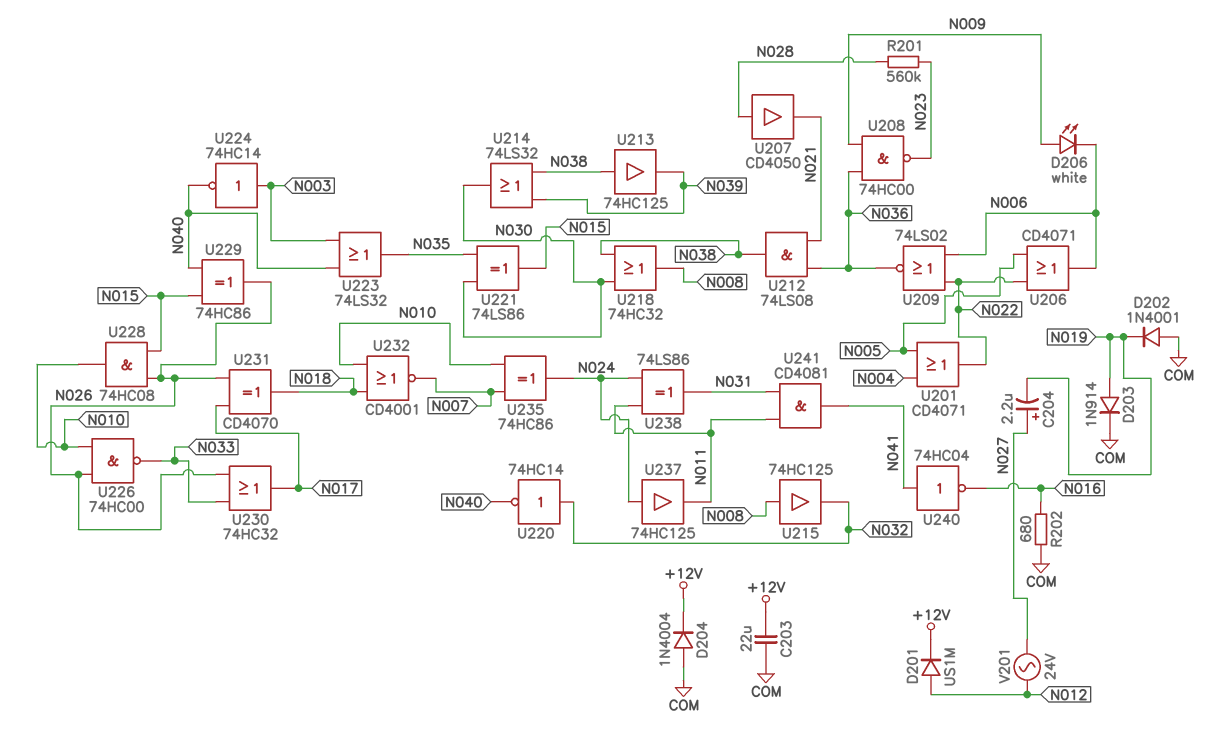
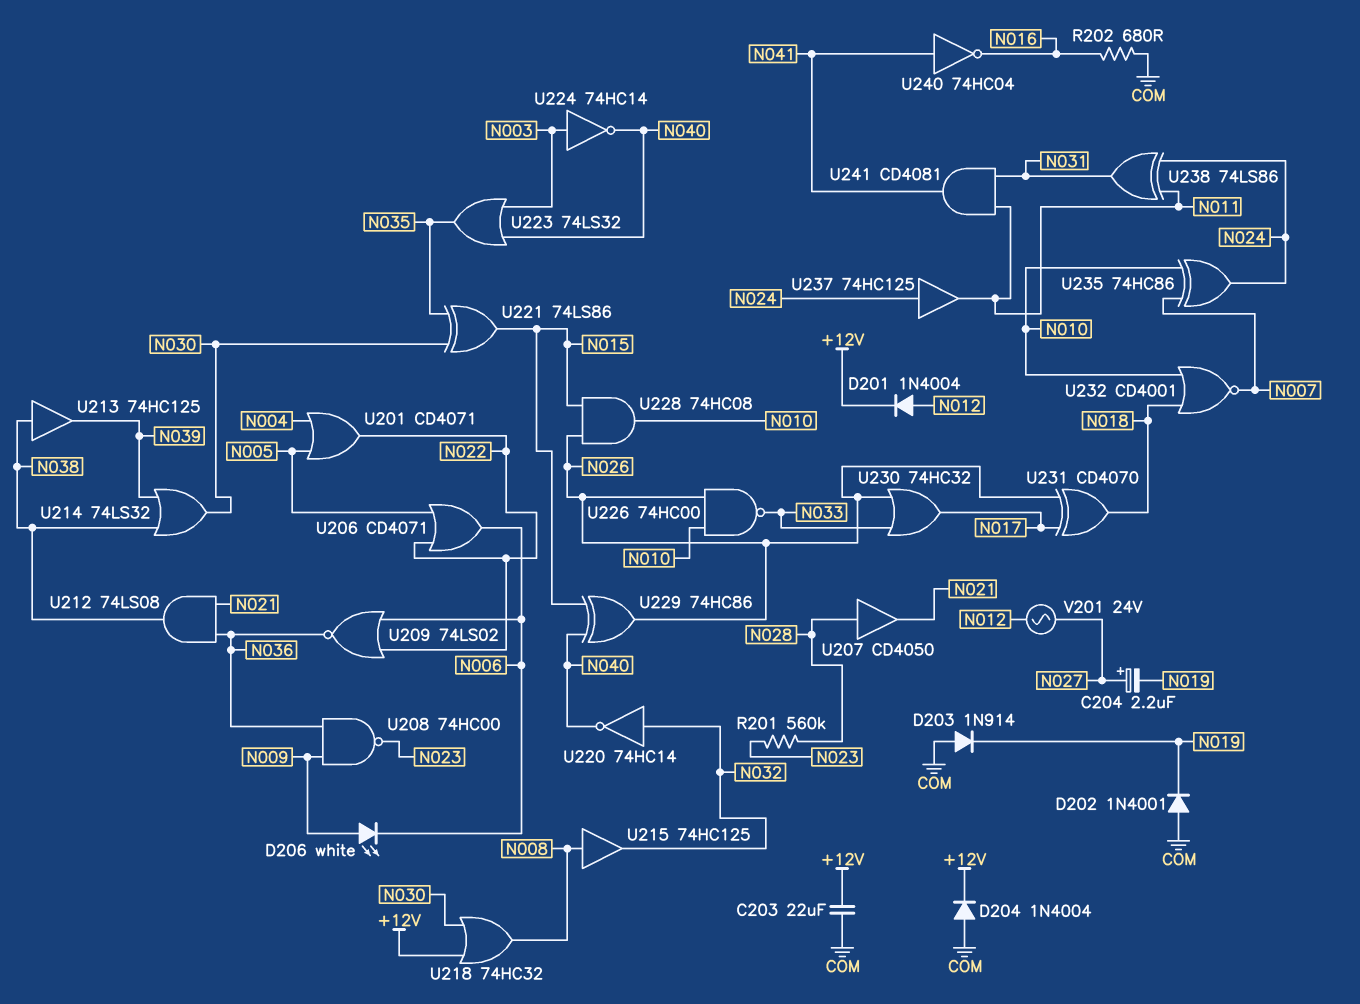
D201: diode US1M (A N012, K +12V) -> diode 1N4004 (A N012, K +12V)
D203: diode 1N914 (A N019, K COM) -> diode 1N914 (A COM, K N019)
U218: OR 74HC32 (in N030, in N038, out N008) -> OR 74HC32 (in +12V, in N030, out N008)

